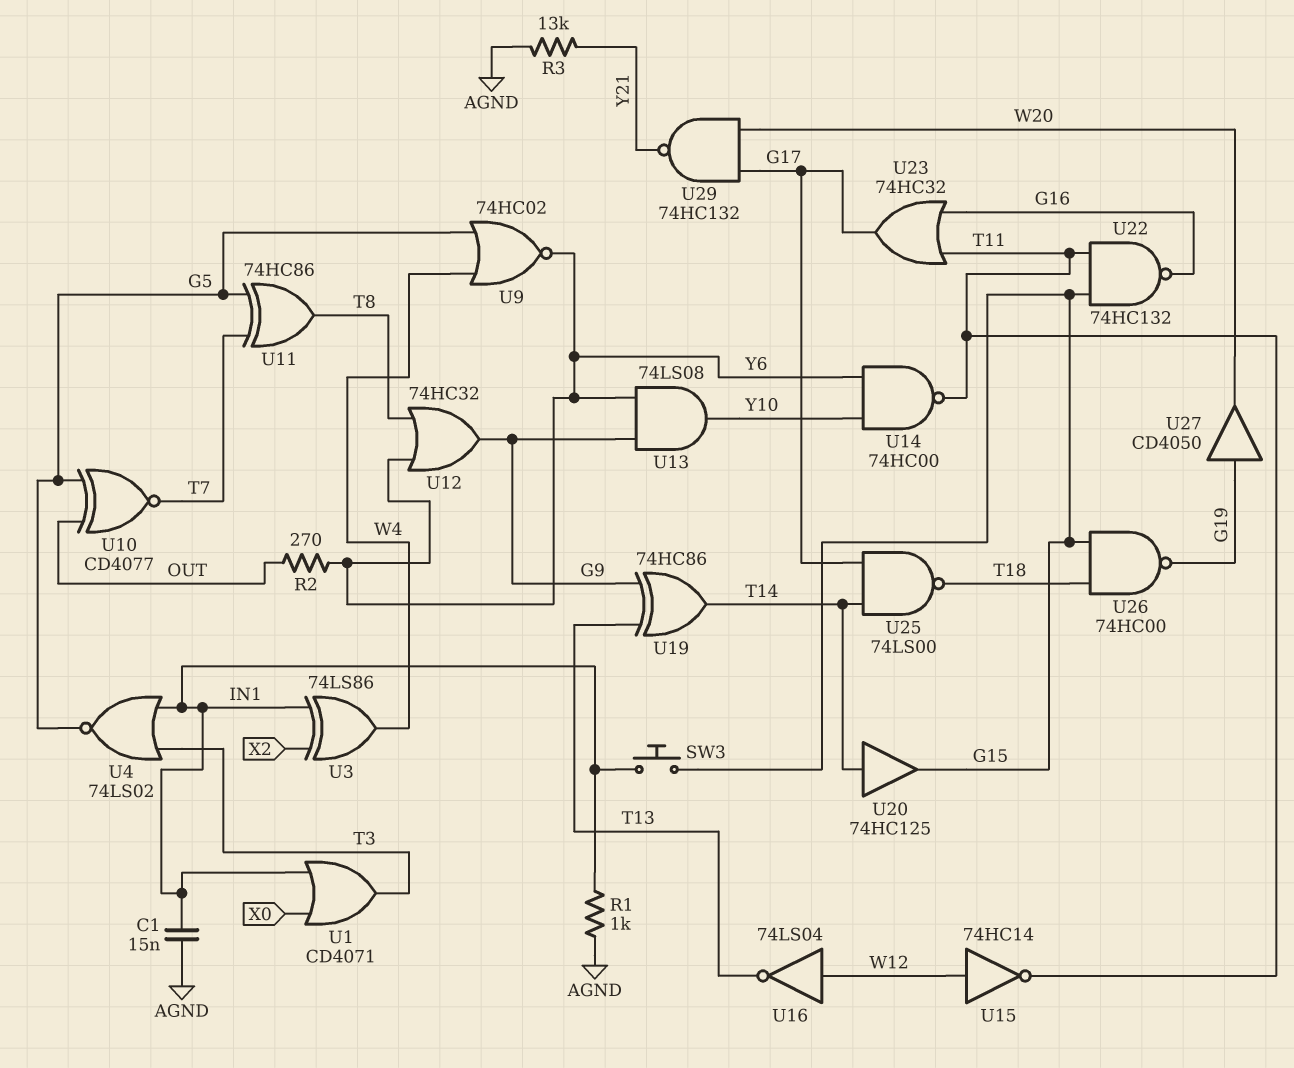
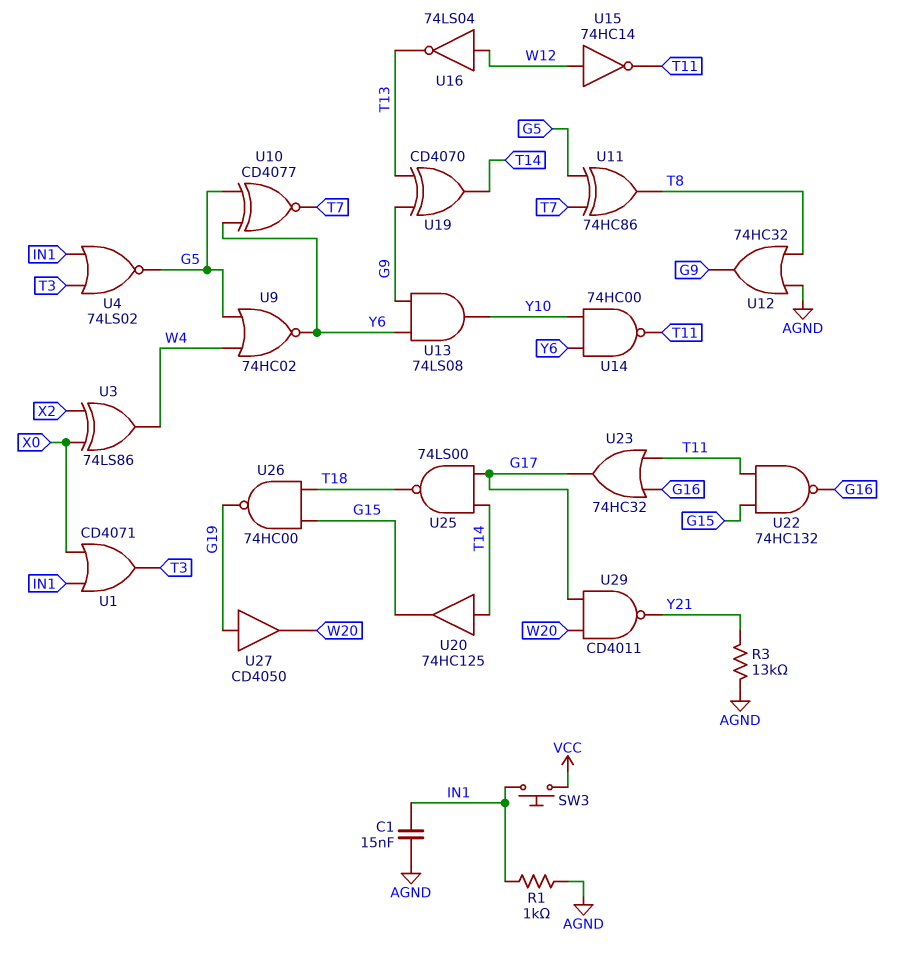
R2: 270 (OUT, Y6) -> none
SW3: button (G15, IN1) -> button (IN1, VCC)
U3: XOR 74LS86 (in IN1, in X2, out W4) -> XOR 74LS86 (in X0, in X2, out W4)
U10: XNOR CD4077 (in G5, in OUT, out T7) -> XNOR CD4077 (in G5, in Y6, out T7)
U12: OR 74HC32 (in T8, in Y6, out G9) -> OR 74HC32 (in AGND, in T8, out G9)
U19: XOR 74HC86 (in G9, in T13, out T14) -> XOR CD4070 (in G9, in T13, out T14)
U29: NAND 74HC132 (in G17, in W20, out Y21) -> NAND CD4011 (in G17, in W20, out Y21)

